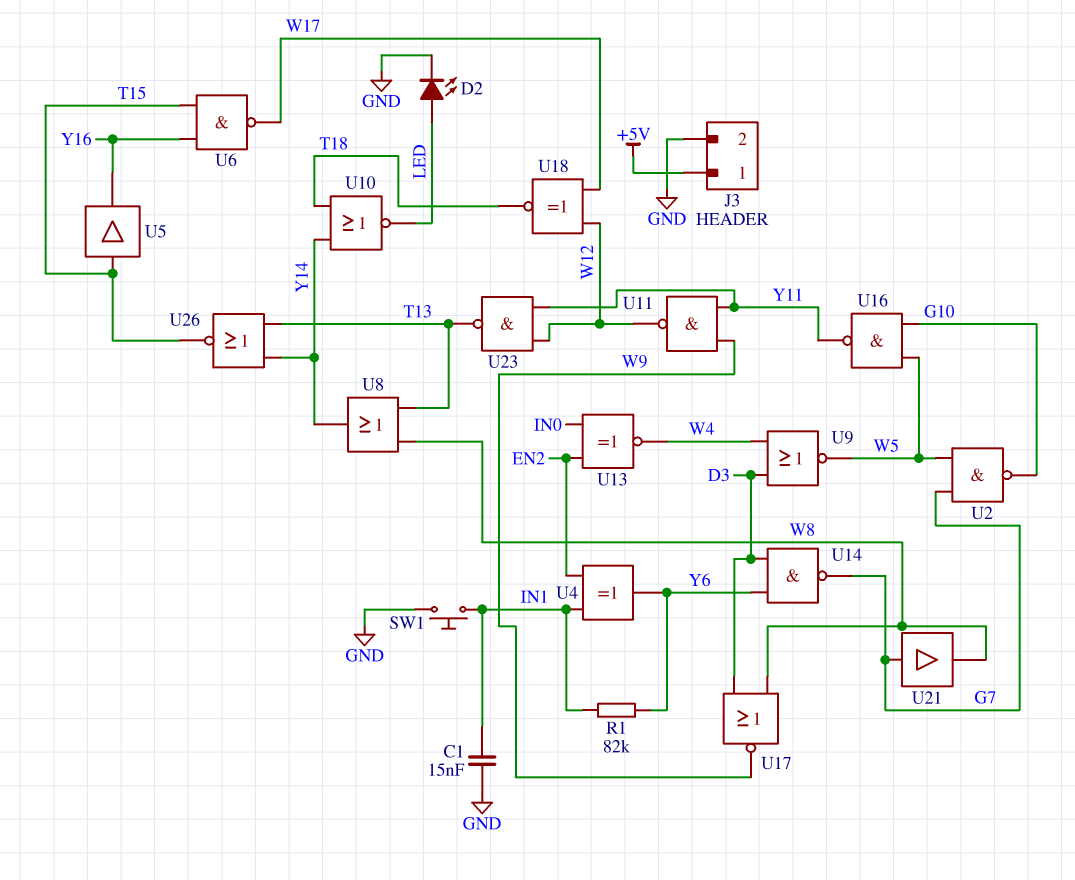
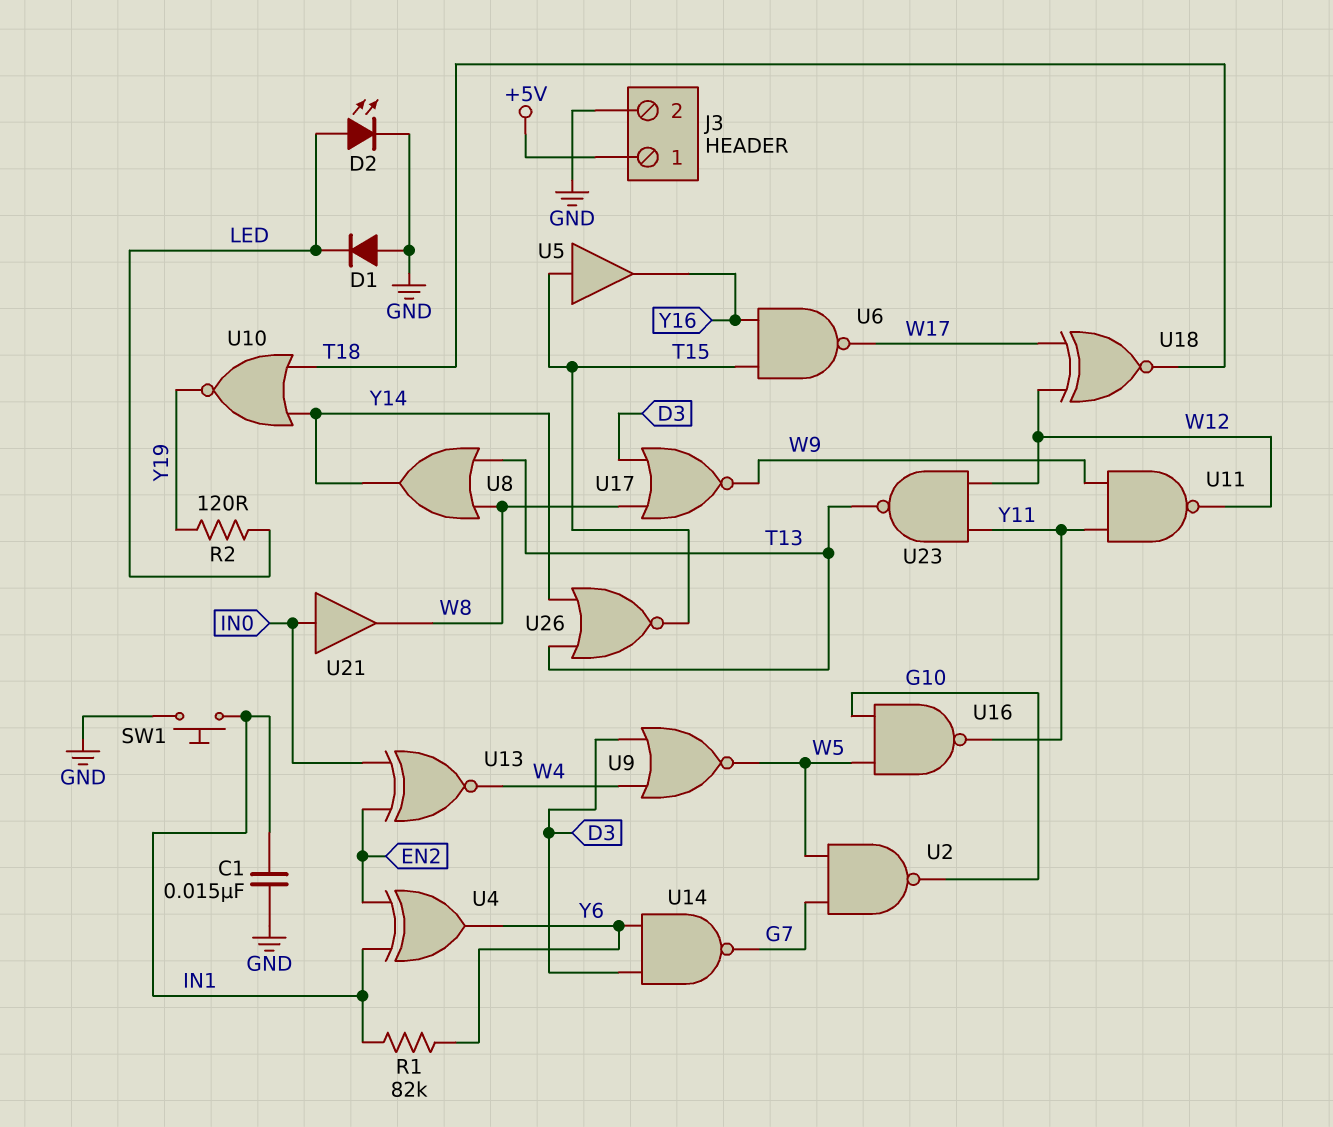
D1: none -> diode (A GND, K LED)
R2: none -> 120 (LED, Y19)
U10: NOR (in T18, in Y14, out LED) -> NOR (in T18, in Y14, out Y19)
U21: buffer (in G7, out W8) -> buffer (in IN0, out W8)

